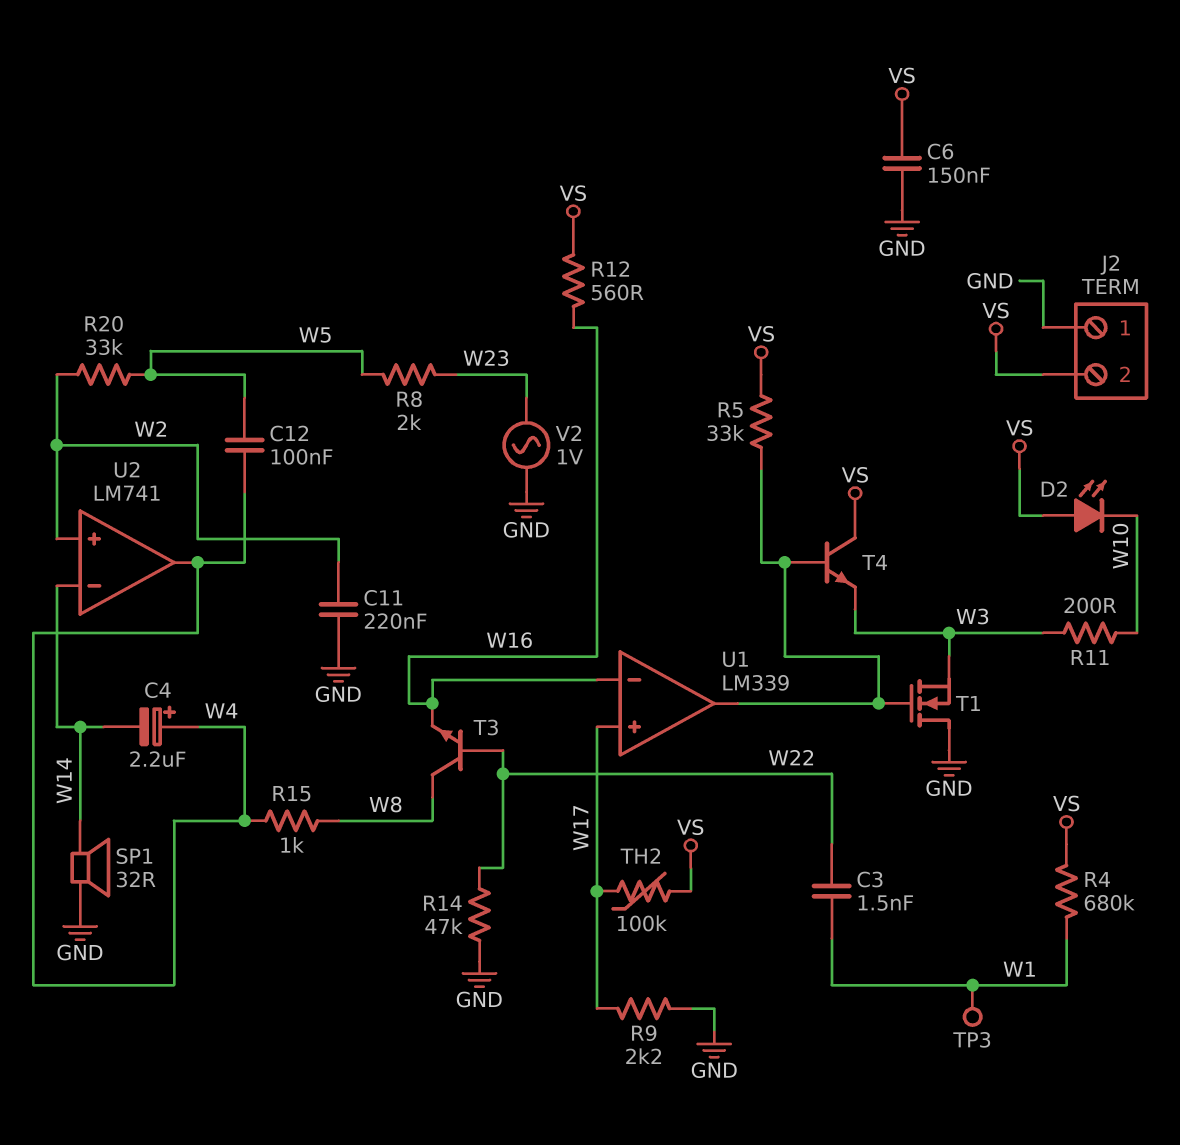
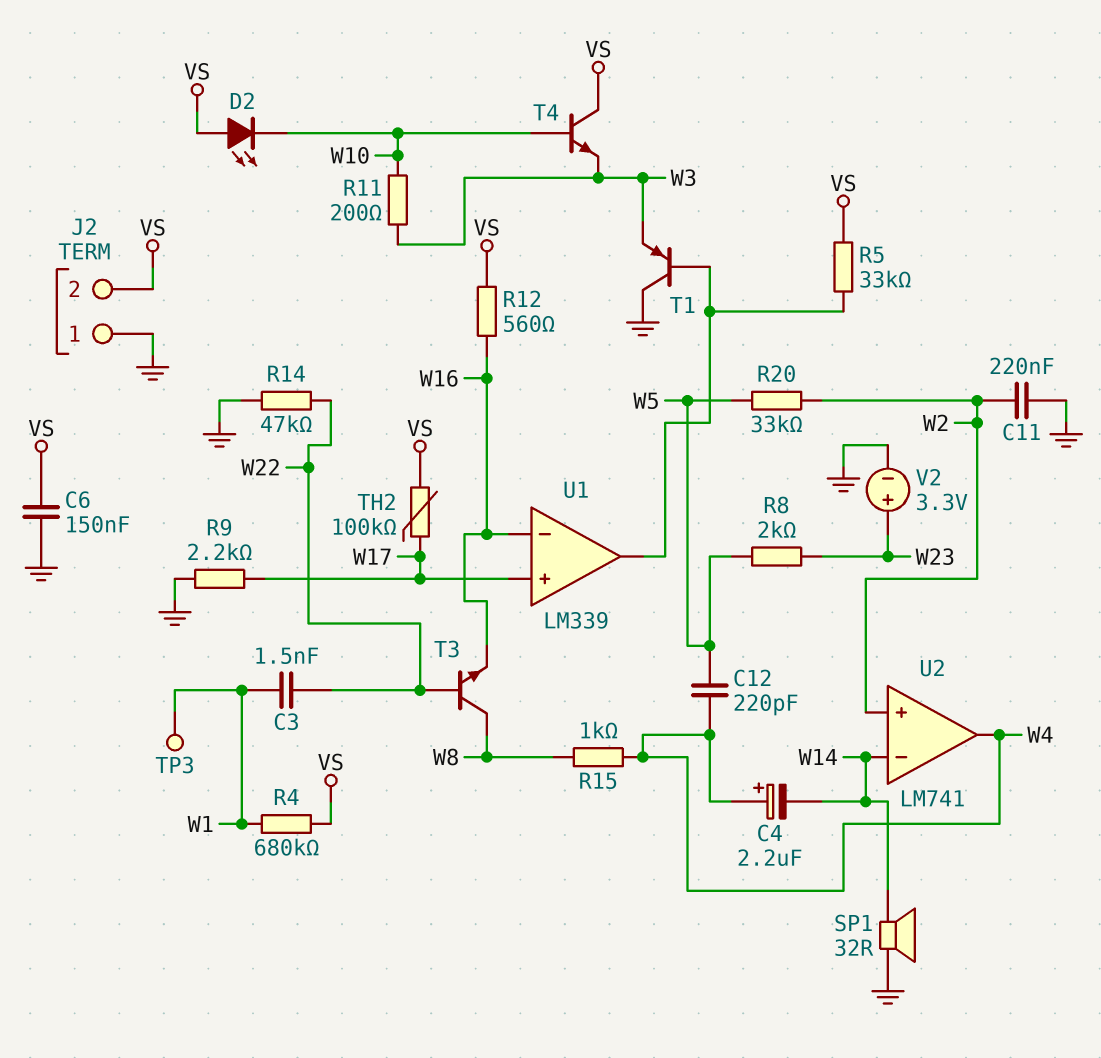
C12: 100nF (W4, W5) -> 220pF (W4, W5)
T1: NMOS (G U1/out, D GND, S W3) -> PNP (B U1/out, C GND, E W3)
T4: NPN (B U1/out, C VS, E W3) -> NPN (B W10, C VS, E W3)
V2: AC 1V (GND, W23) -> 3.3V (plus W23, minus GND)

